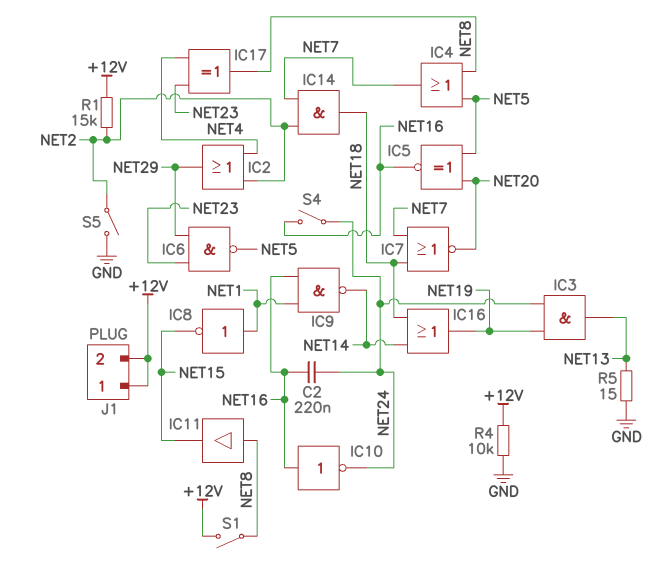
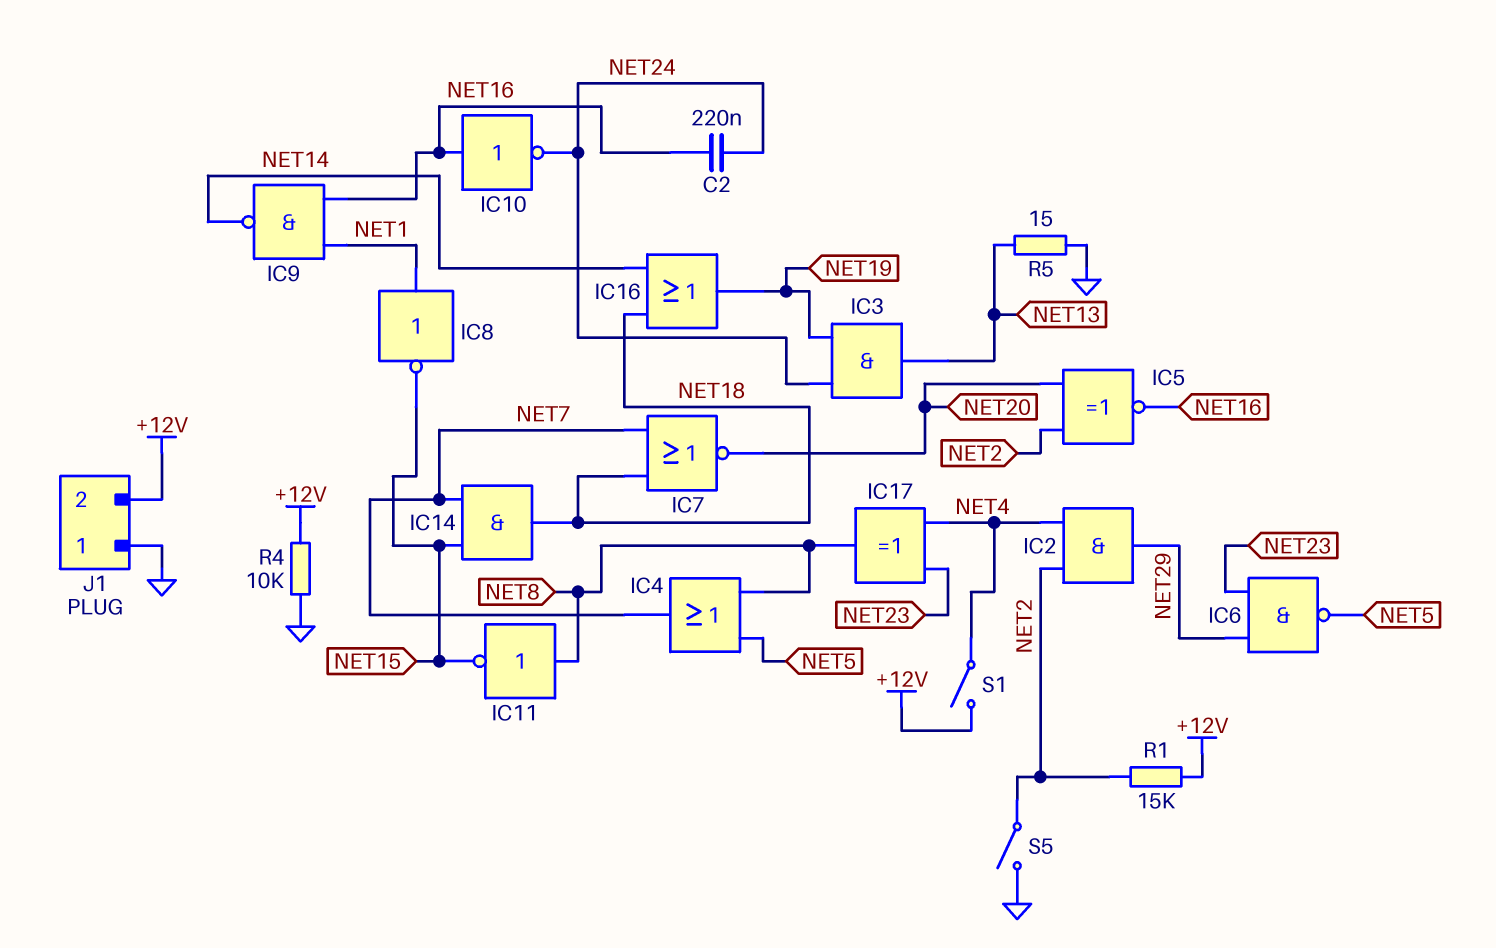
IC2: OR (in NET2, in NET4, out NET29) -> AND (in NET2, in NET4, out NET29)
IC5: XNOR (in NET5, in NET20, out NET16) -> XNOR (in NET2, in NET20, out NET16)
IC11: buffer (in NET8, out NET15) -> NOT (in NET8, out NET15)
IC14: AND (in NET2, in NET7, out NET18) -> AND (in NET7, in NET15, out NET18)
J1 pin 1: +12V -> GND
S1: switch (+12V, NET8) -> switch (+12V, NET4)
S4: switch (NET16, NET24) -> none

